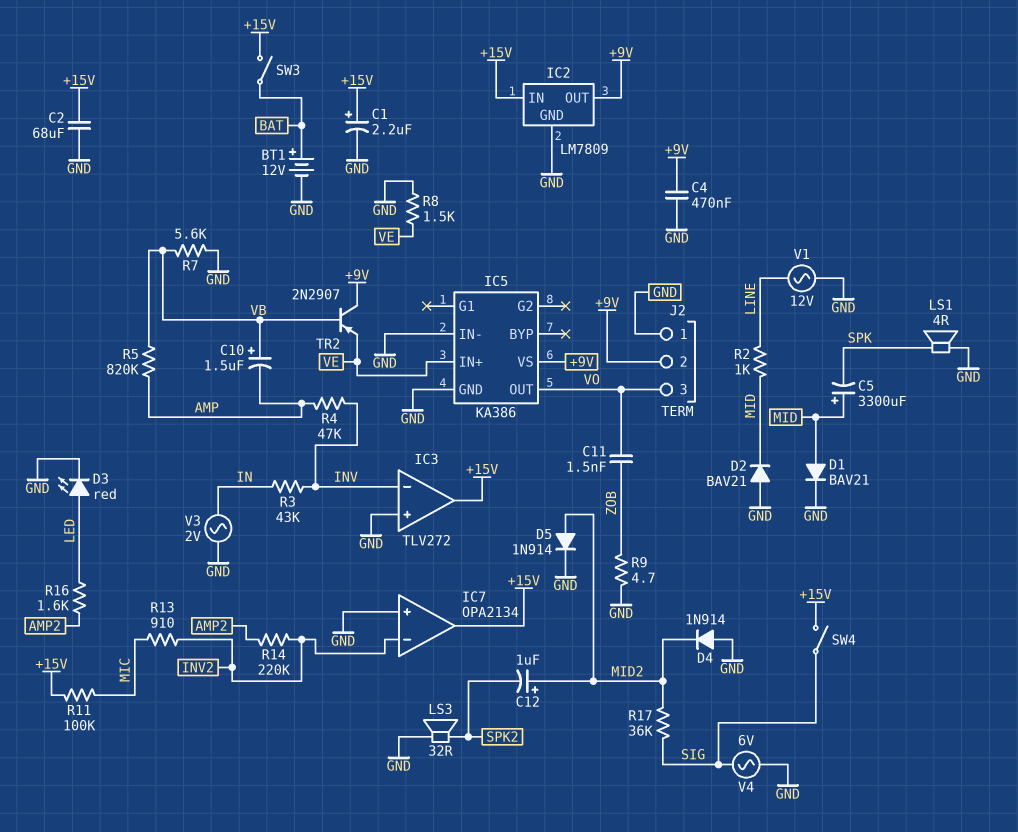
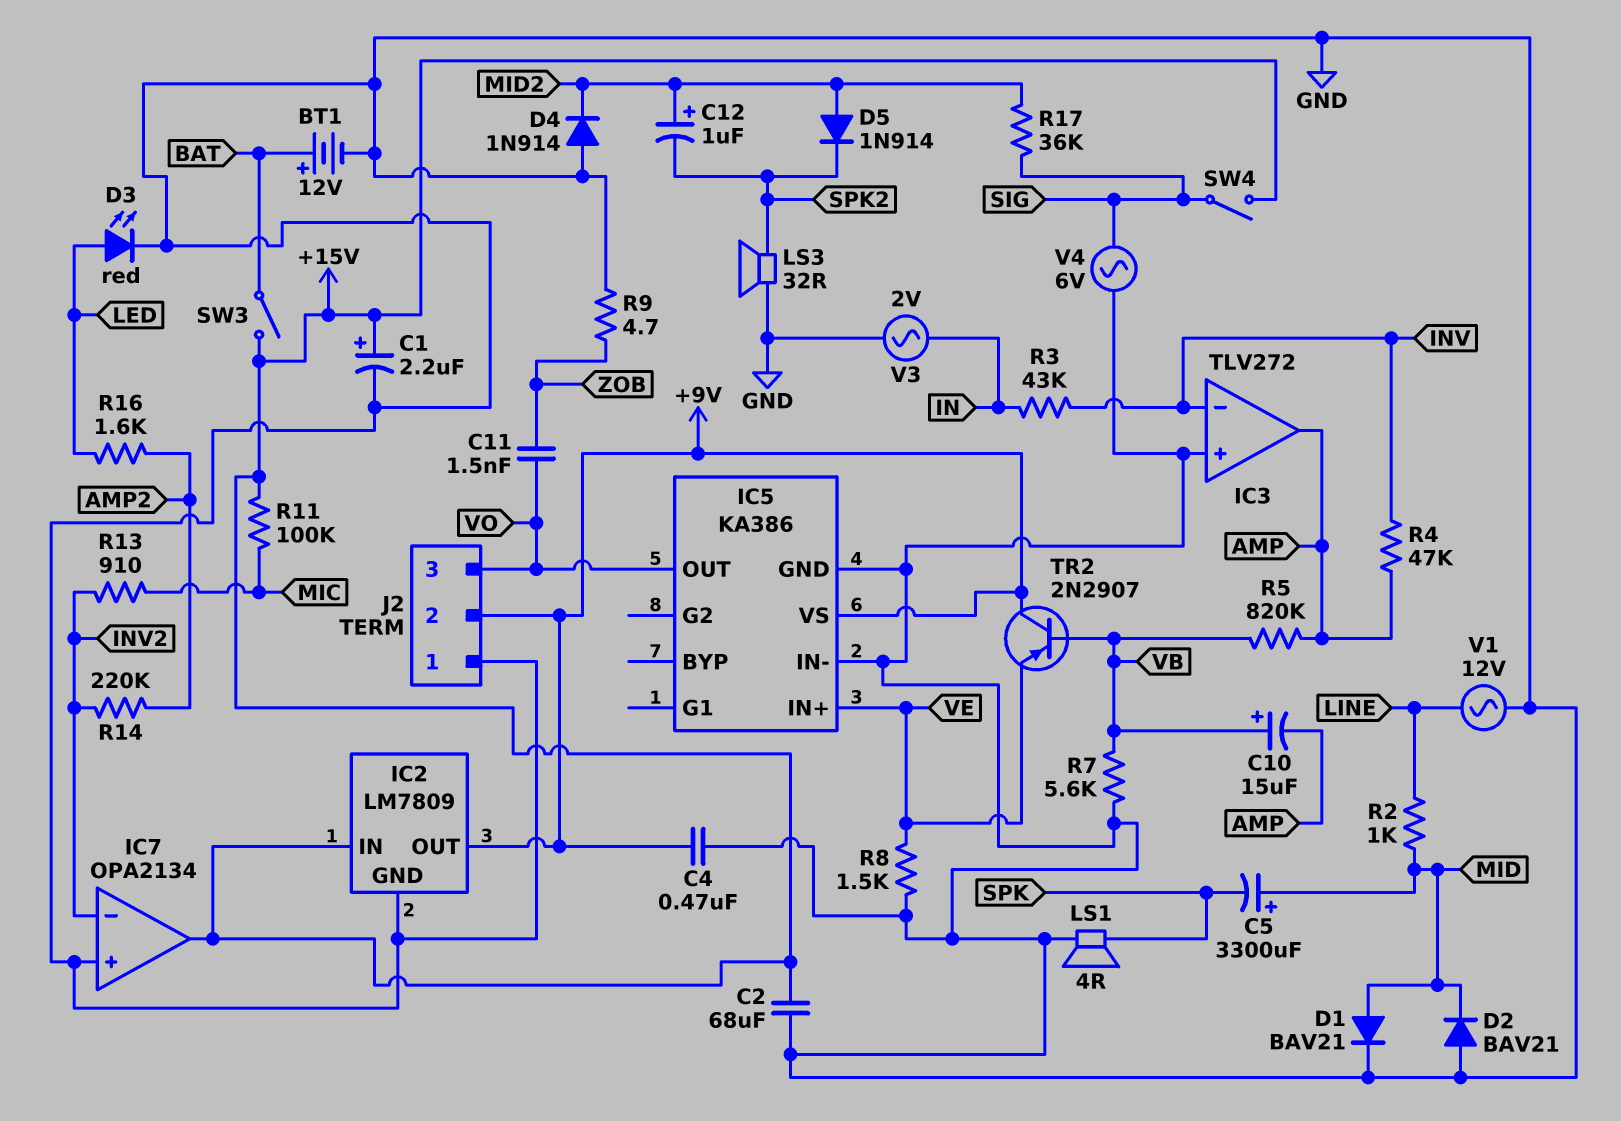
C10: 1.5uF (plus VB, minus AMP) -> 15uF (plus VB, minus AMP)
D5: diode 1N914 (A MID2, K GND) -> diode 1N914 (A MID2, K SPK2)
IC3 pin out: +15V -> AMP

